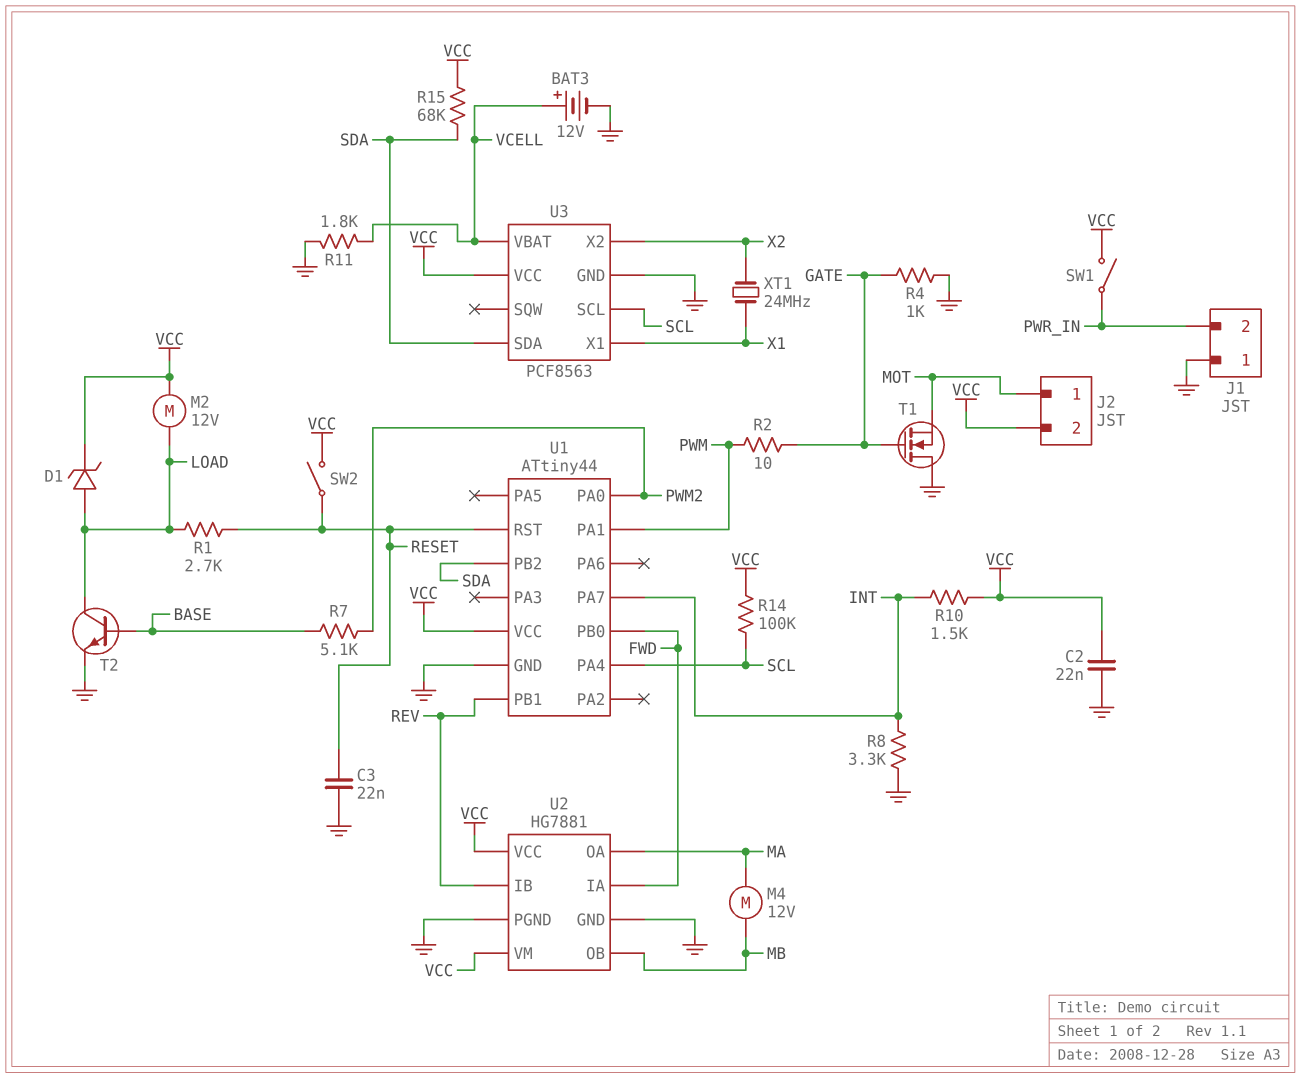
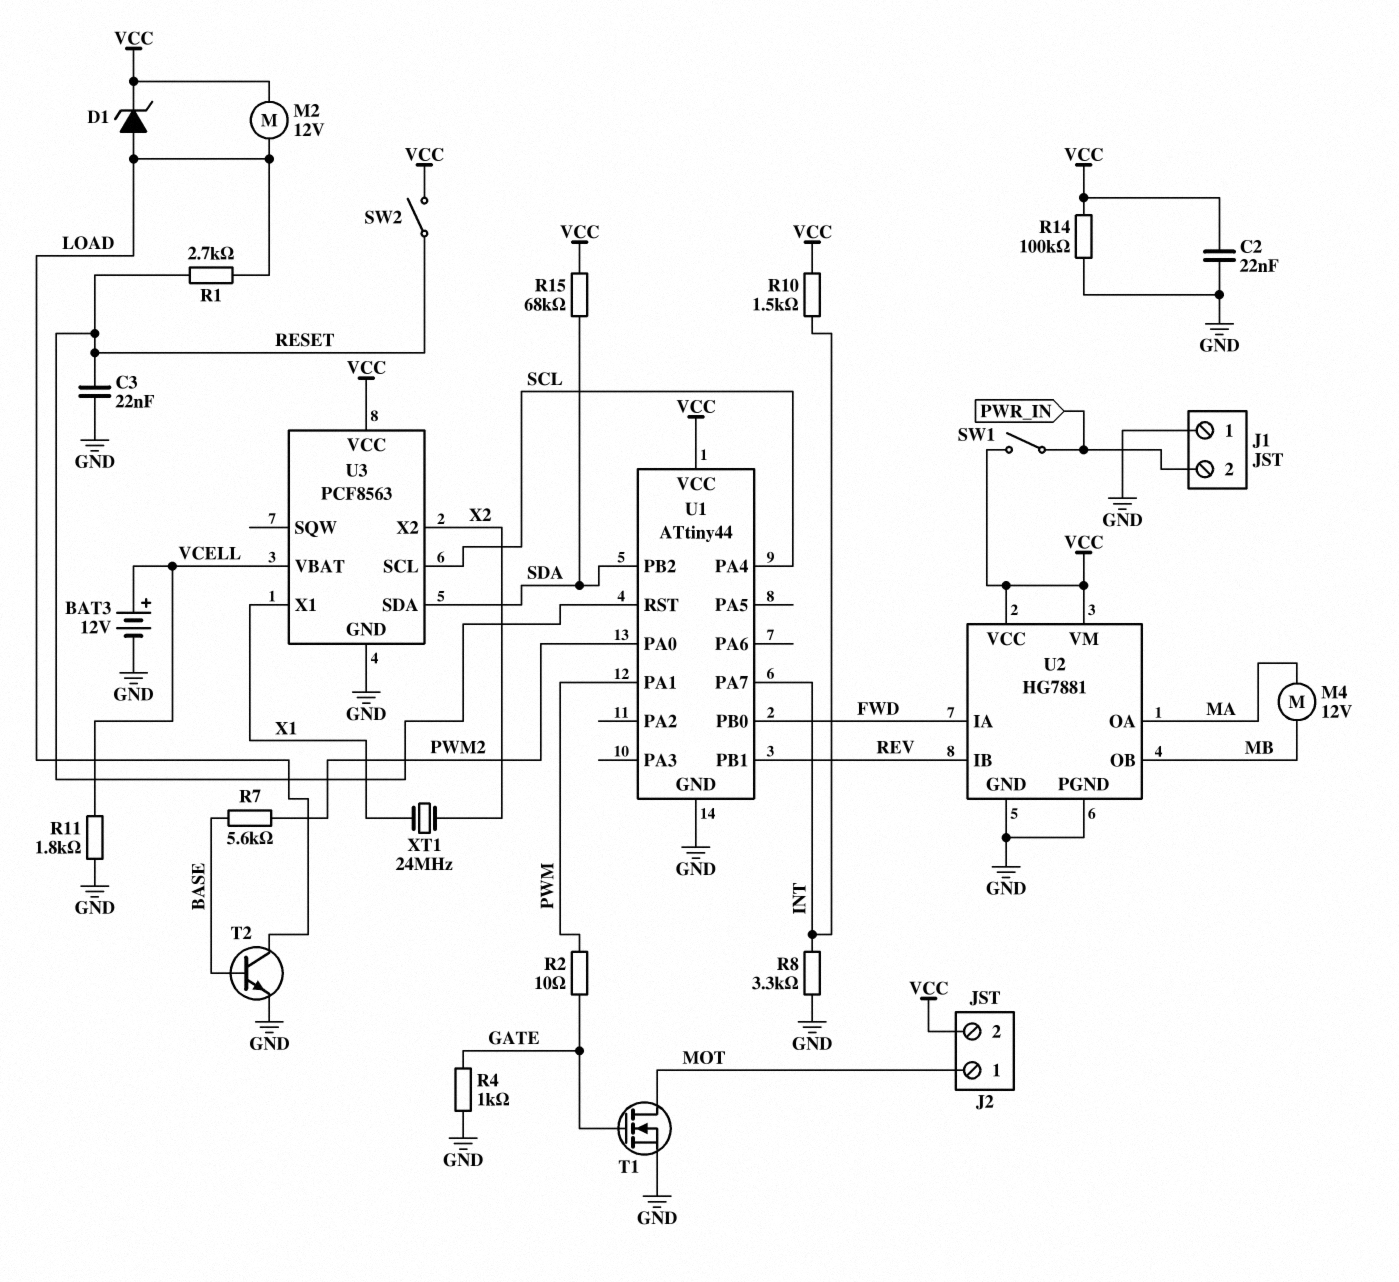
R7: 5.1k (BASE, PWM2) -> 5.6k (BASE, PWM2)
R14: 100k (SCL, VCC) -> 100k (GND, VCC)
T1: NMOS (G GATE, D GND, S MOT) -> NMOS (G GATE, D MOT, S GND)

